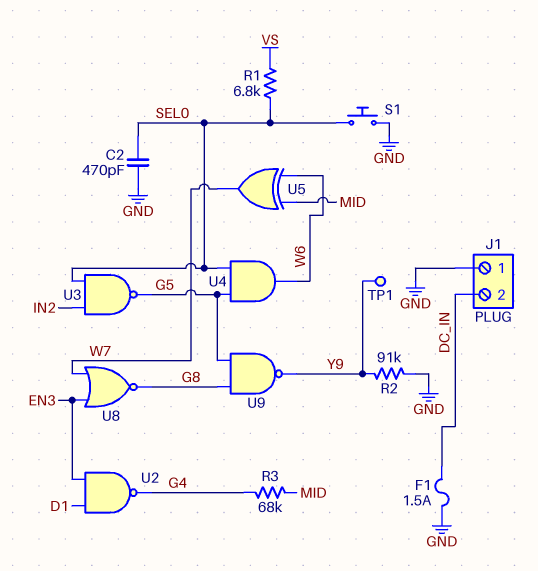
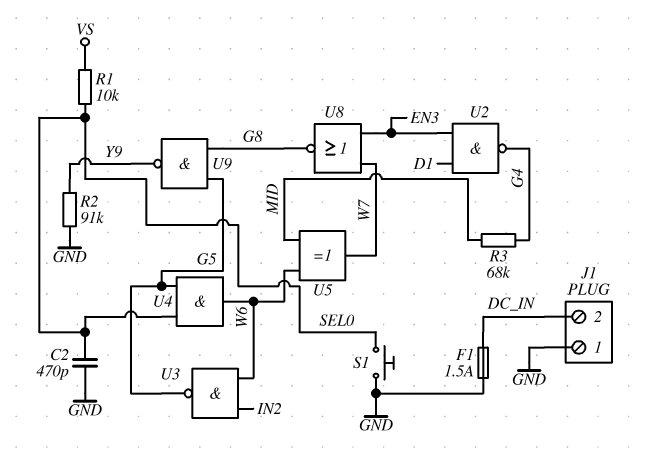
R1: 6.8k (SEL0, VS) -> 10k (SEL0, VS)
TP1: test point (Y9) -> none
U3: NAND (in IN2, in SEL0, out G5) -> NAND (in IN2, in W6, out G5)

